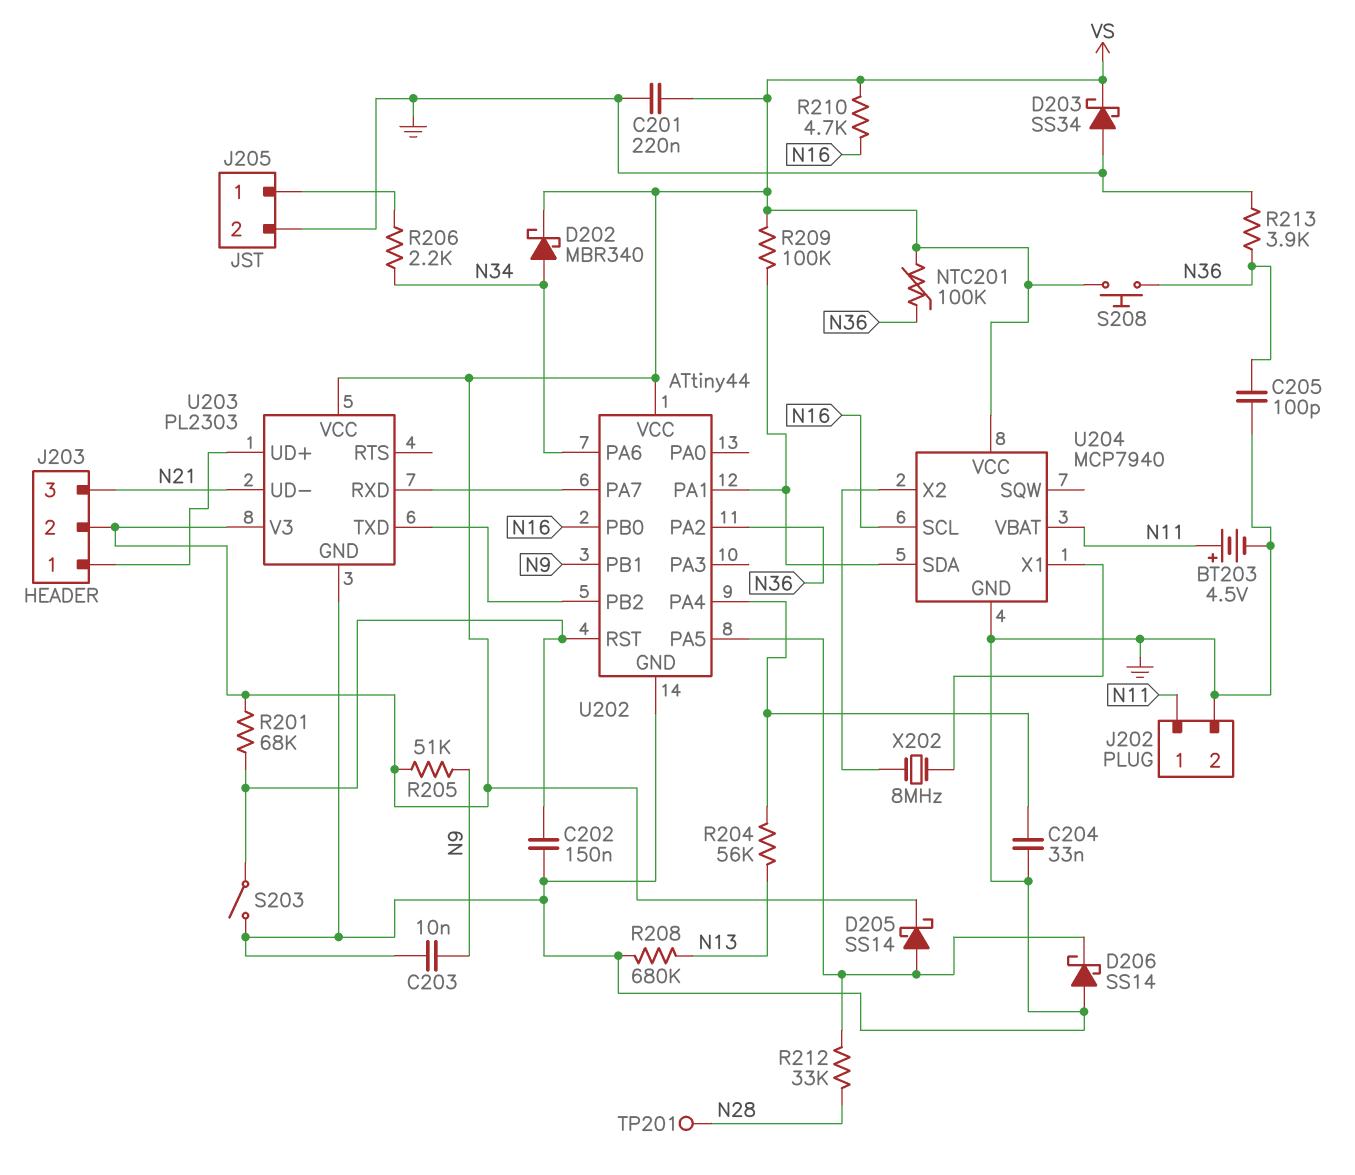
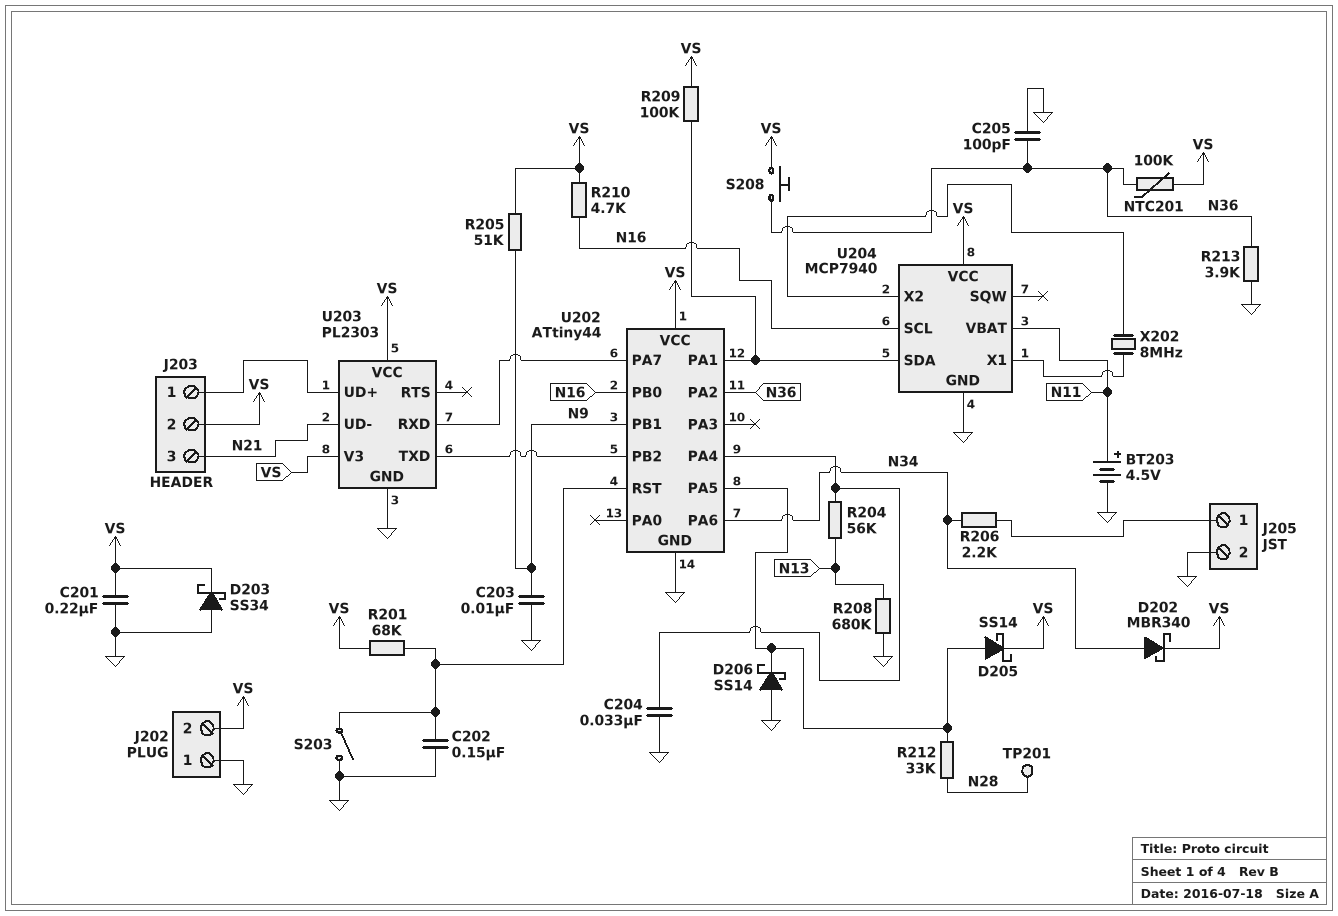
J202 pin 1: N11 -> GND
J202 pin 2: GND -> VS

